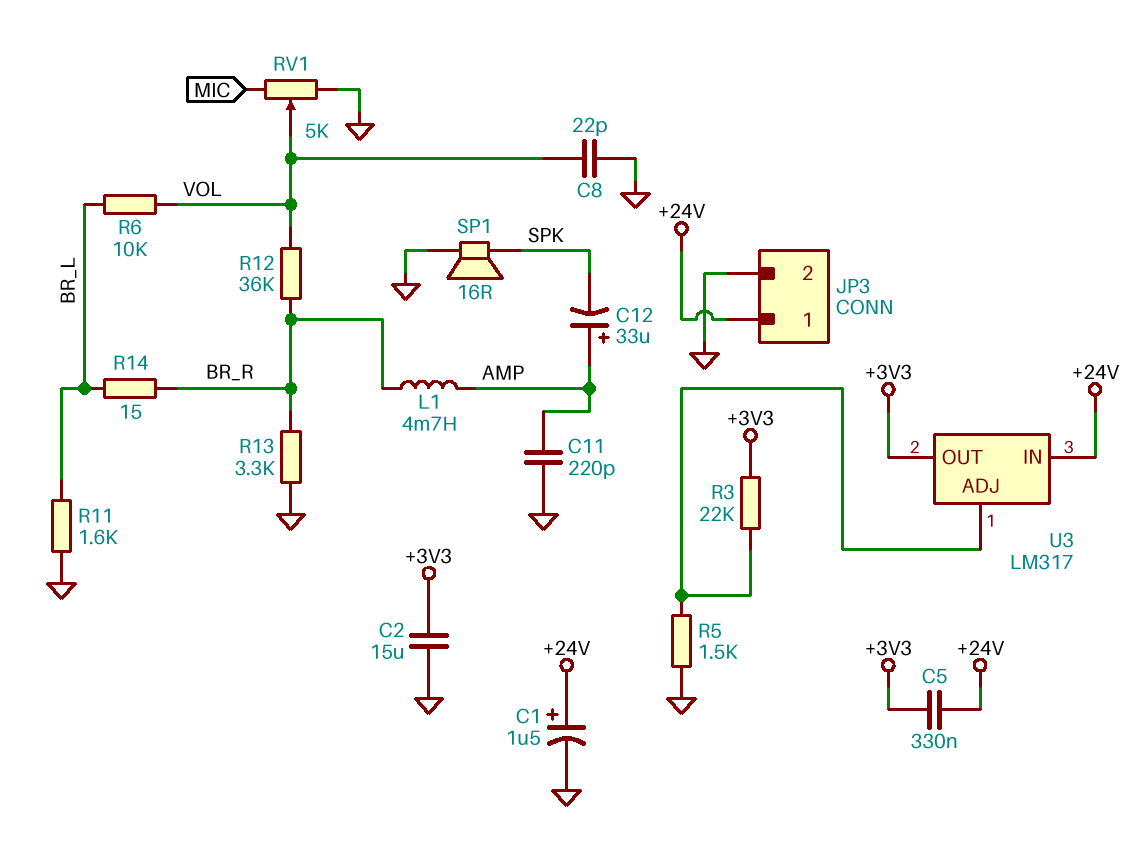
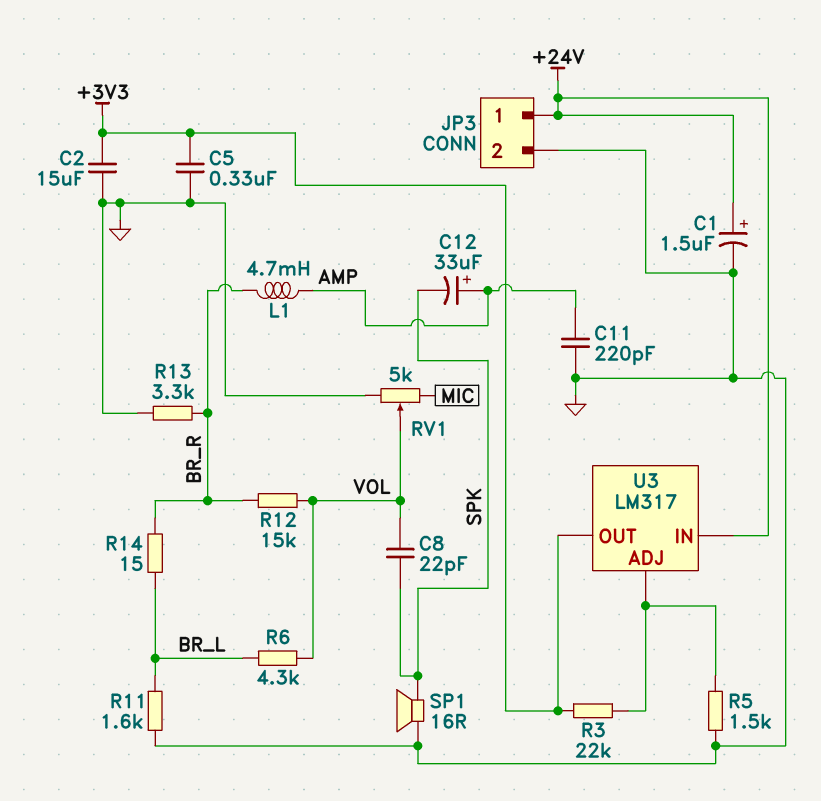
C5: 330nF (+3V3, +24V) -> 330nF (+3V3, GND)
C8: 22pF (GND, VOL) -> 22pF (SPK, VOL)
R6: 10k (BR_L, VOL) -> 4.3k (BR_L, VOL)
R12: 36k (BR_R, VOL) -> 15k (BR_R, VOL)

